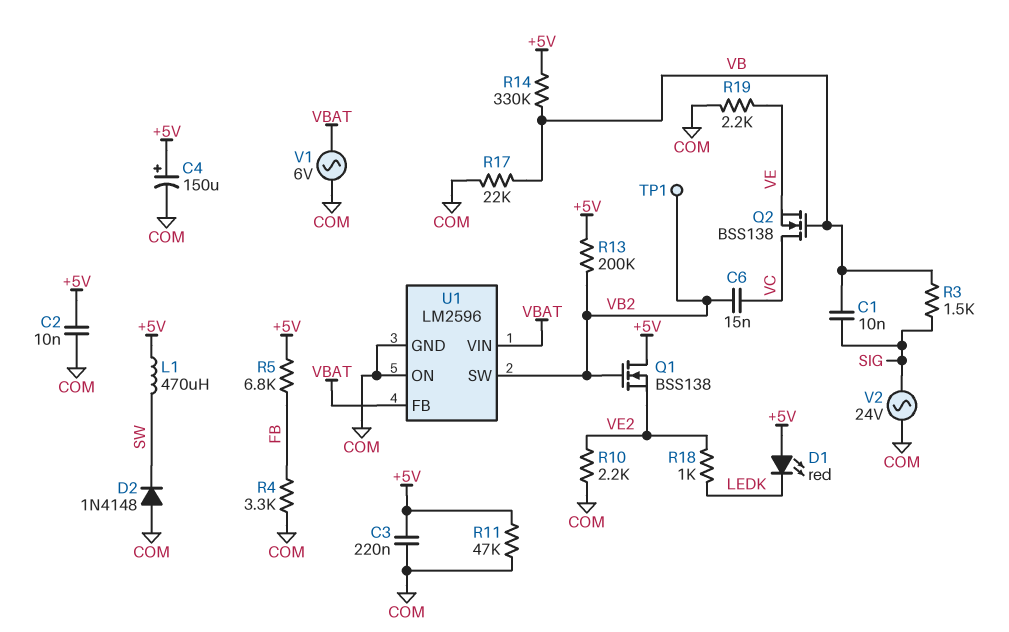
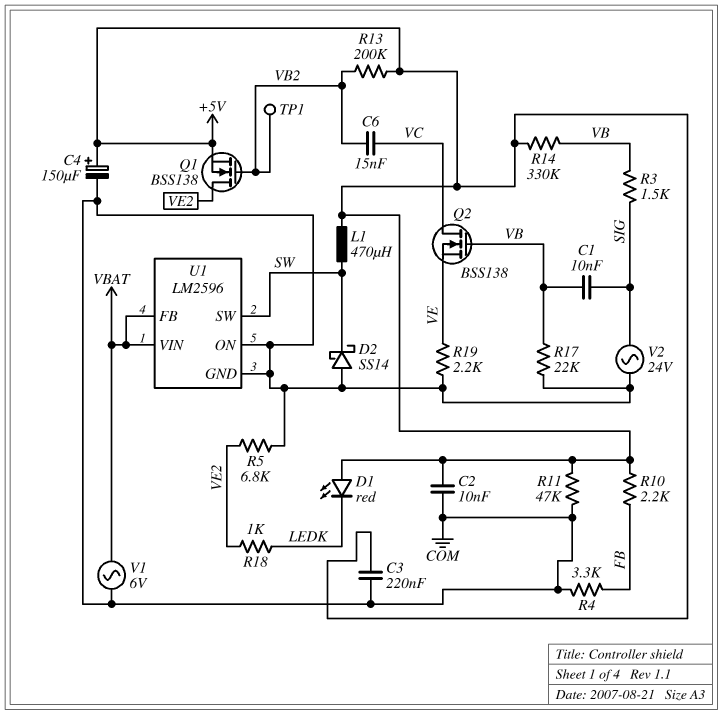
D2: diode 1N4148 (A COM, K SW) -> schottky SS14 (A COM, K SW)
Q1: NMOS BSS138 (G VB2, D +5V, S VE2) -> NMOS BSS138 (G VB2, D VE2, S +5V)
R5: 6.8k (+5V, FB) -> 6.8k (COM, VE2)
R10: 2.2k (COM, VE2) -> 2.2k (+5V, FB)
U1 pin SW: VB2 -> SW

